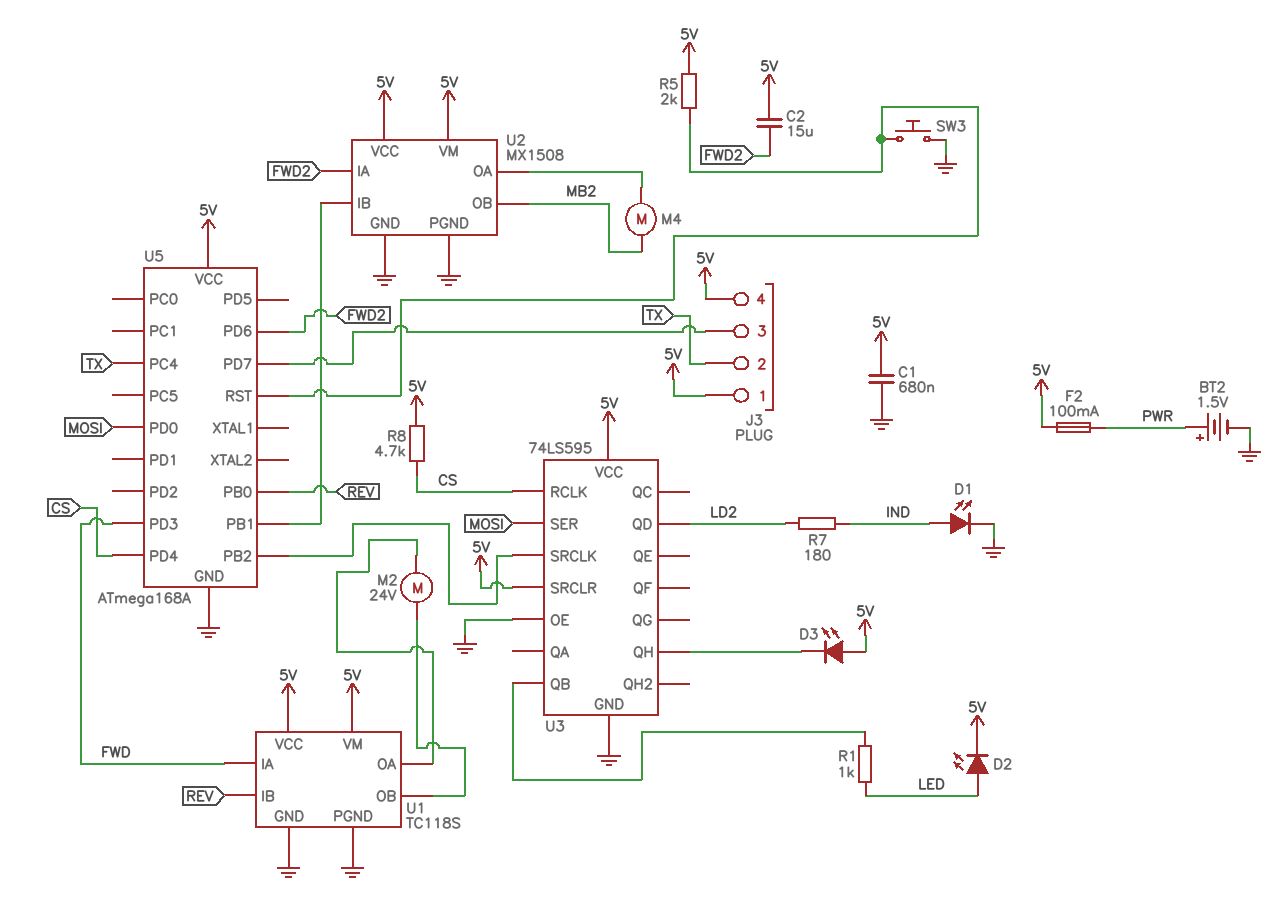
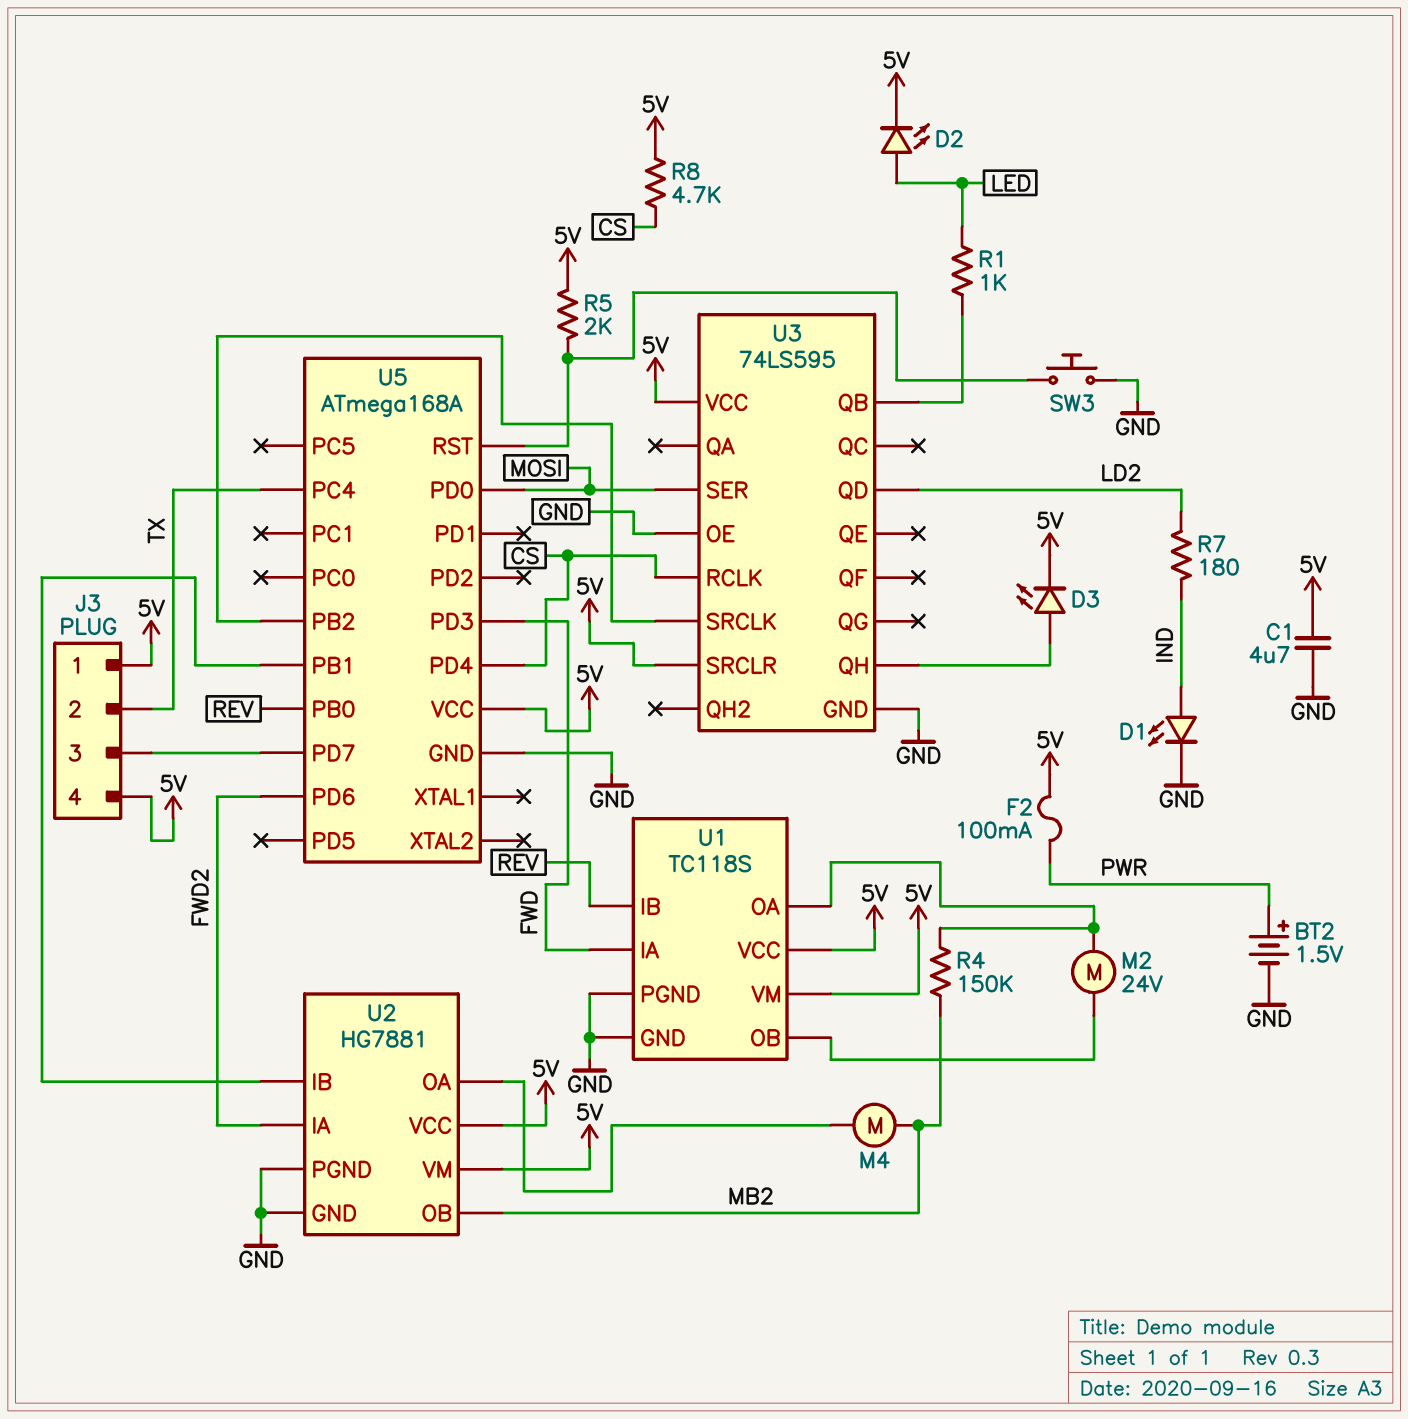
C1: 680nF (5V, GND) -> 4.7uF (5V, GND)
C2: 15uF (5V, FWD2) -> none
D3: LED (A 5V, K U3/QH) -> LED (A U3/QH, K 5V)
R4: none -> 150k (MB2, U1/OA)
U2: MX1508 -> HG7881

